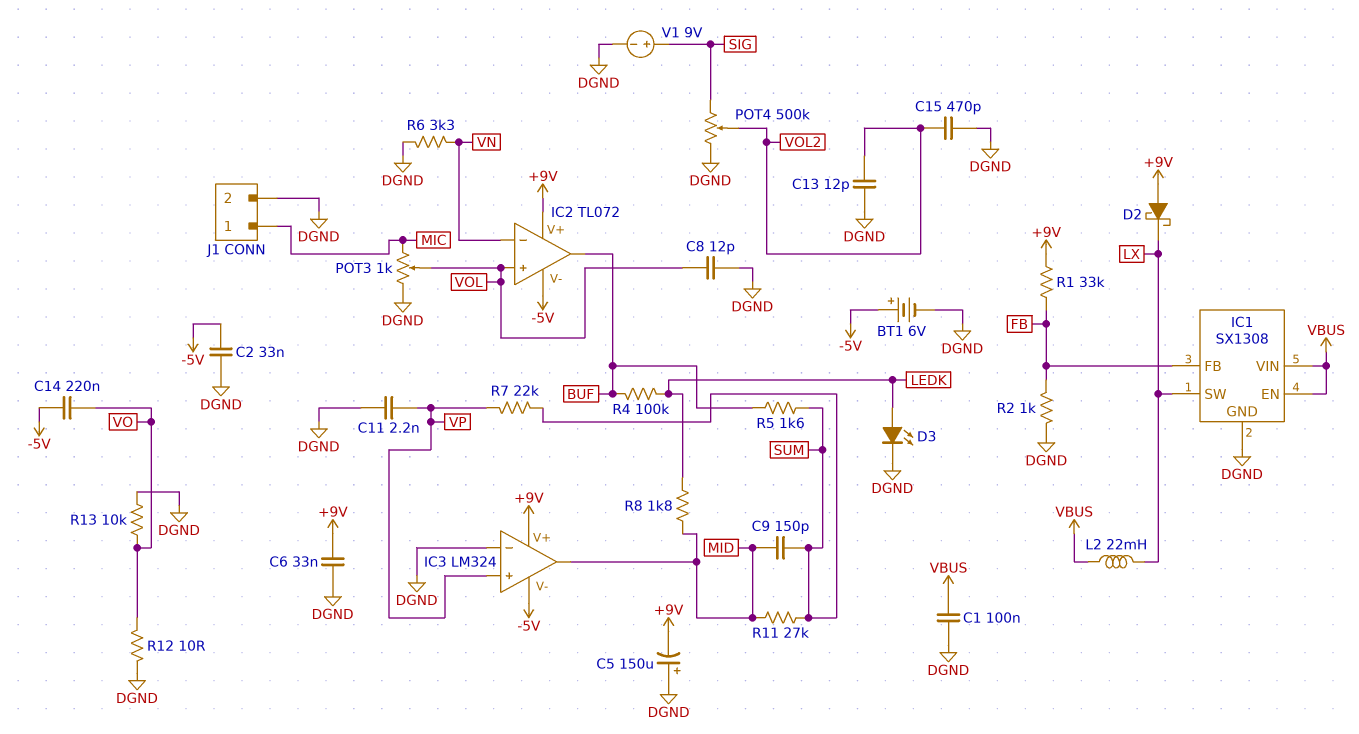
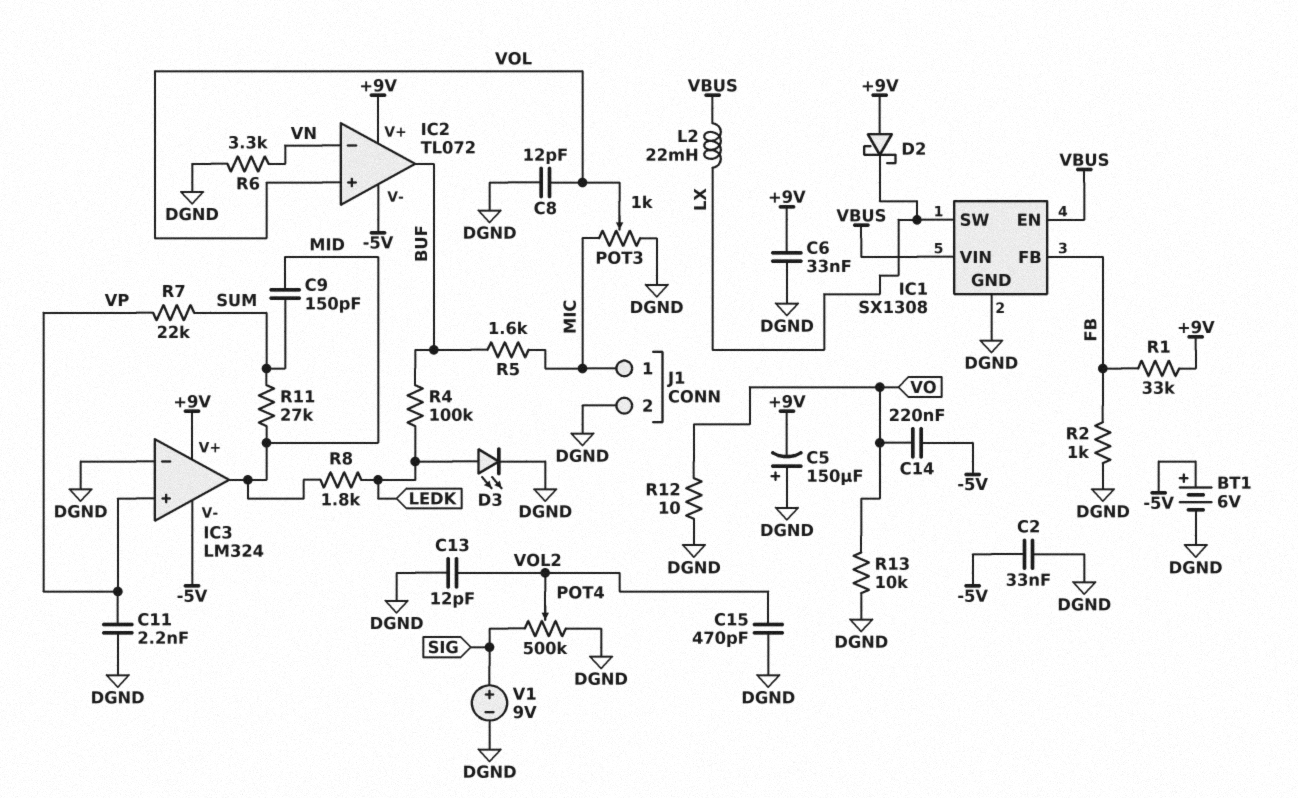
C1: 100nF (DGND, VBUS) -> none
R5: 1.6k (BUF, SUM) -> 1.6k (BUF, MIC)

